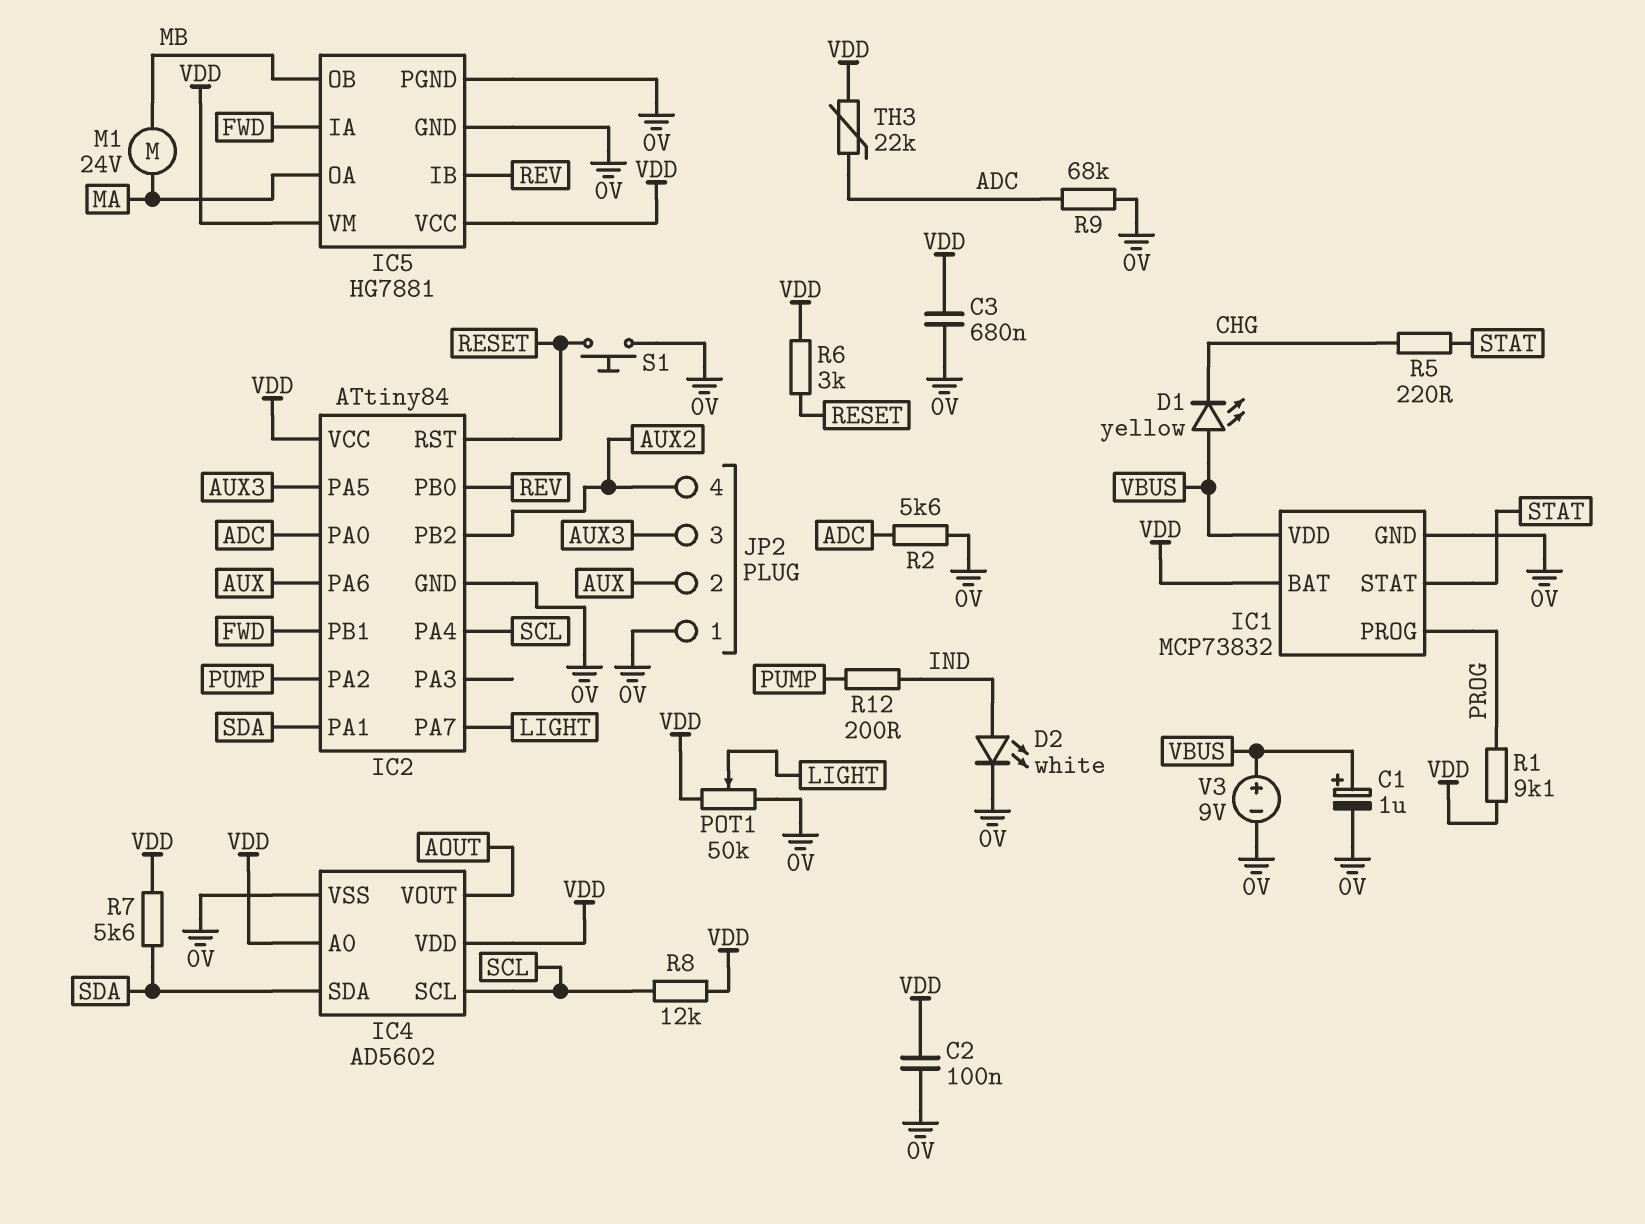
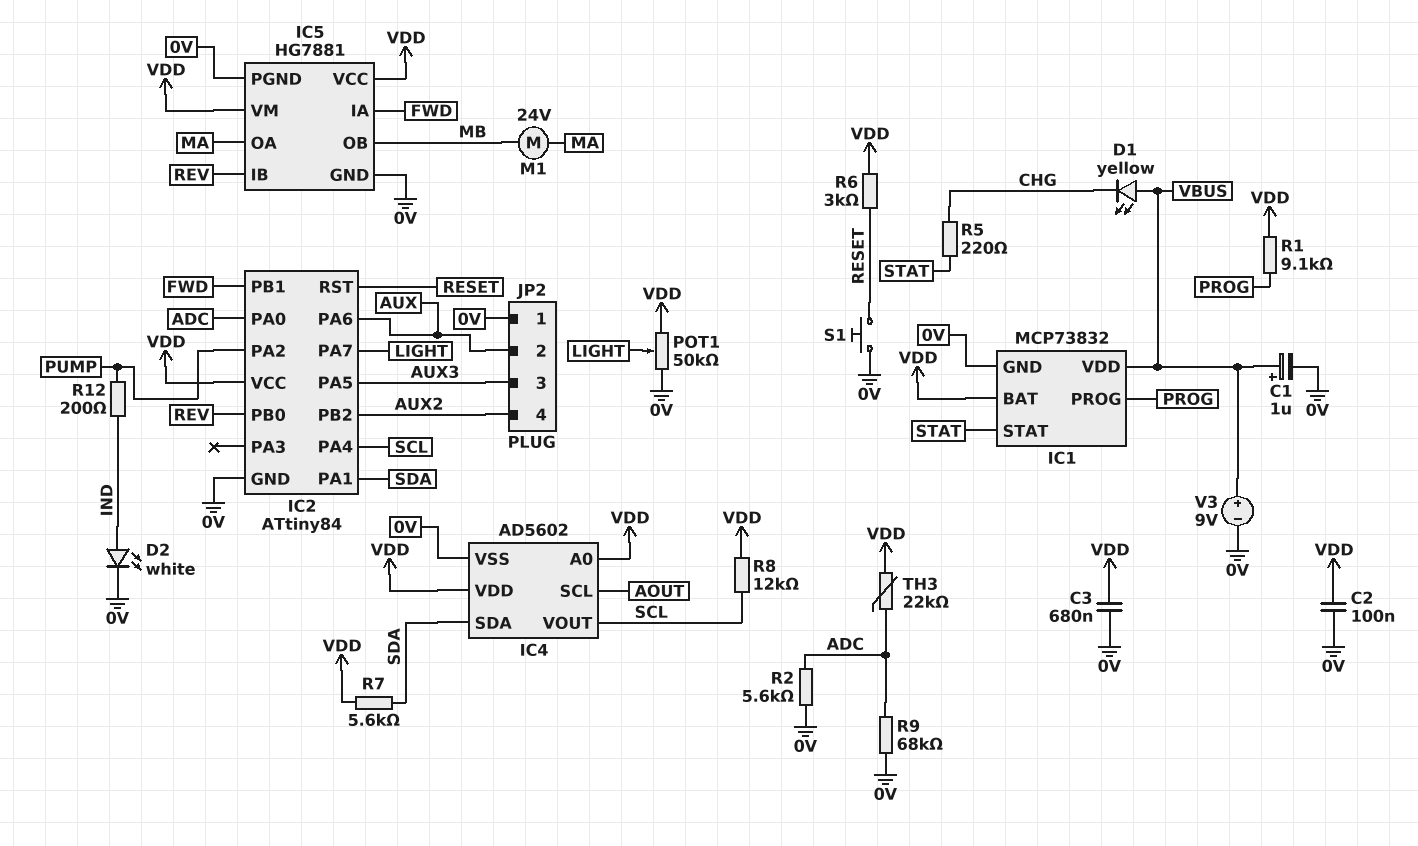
IC4 pin SCL: SCL -> AOUT
IC4 pin VOUT: AOUT -> SCL

